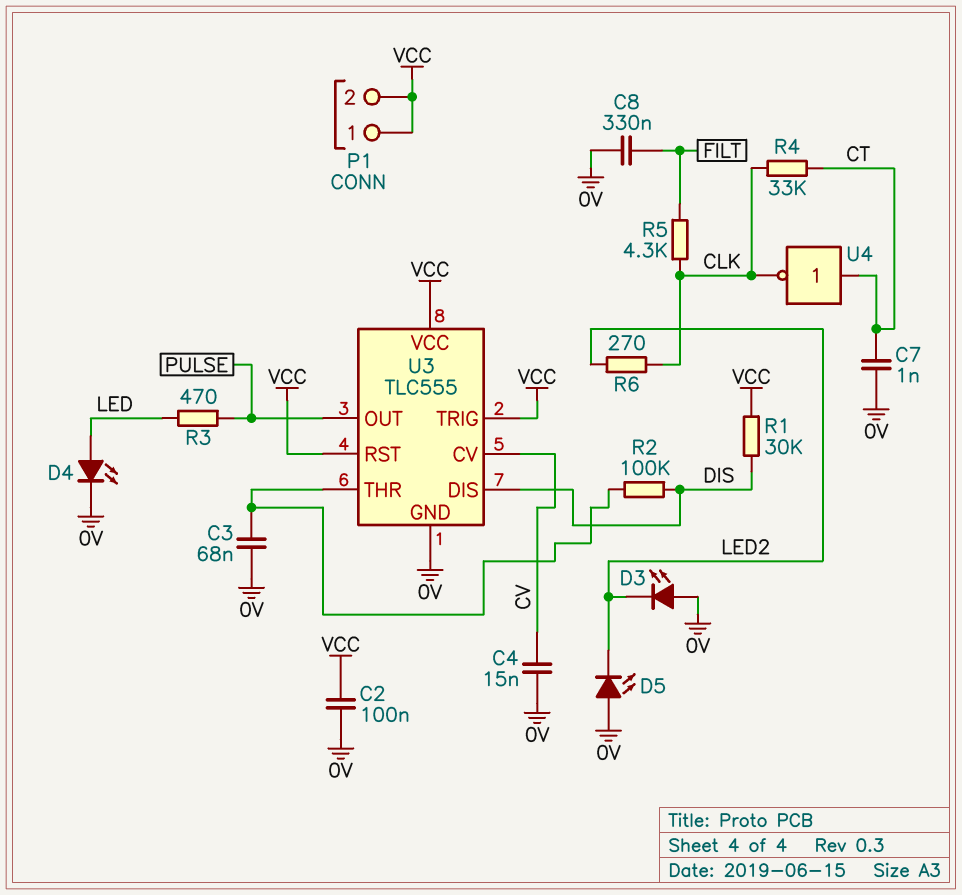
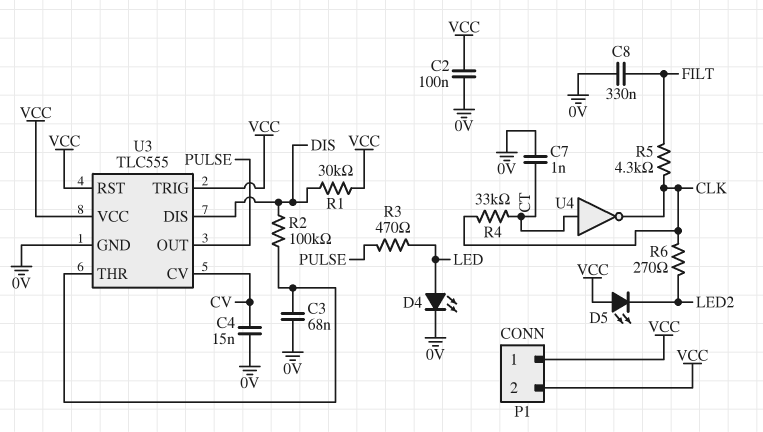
D3: LED (A 0V, K LED2) -> none
D5: LED (A 0V, K LED2) -> LED (A VCC, K LED2)

